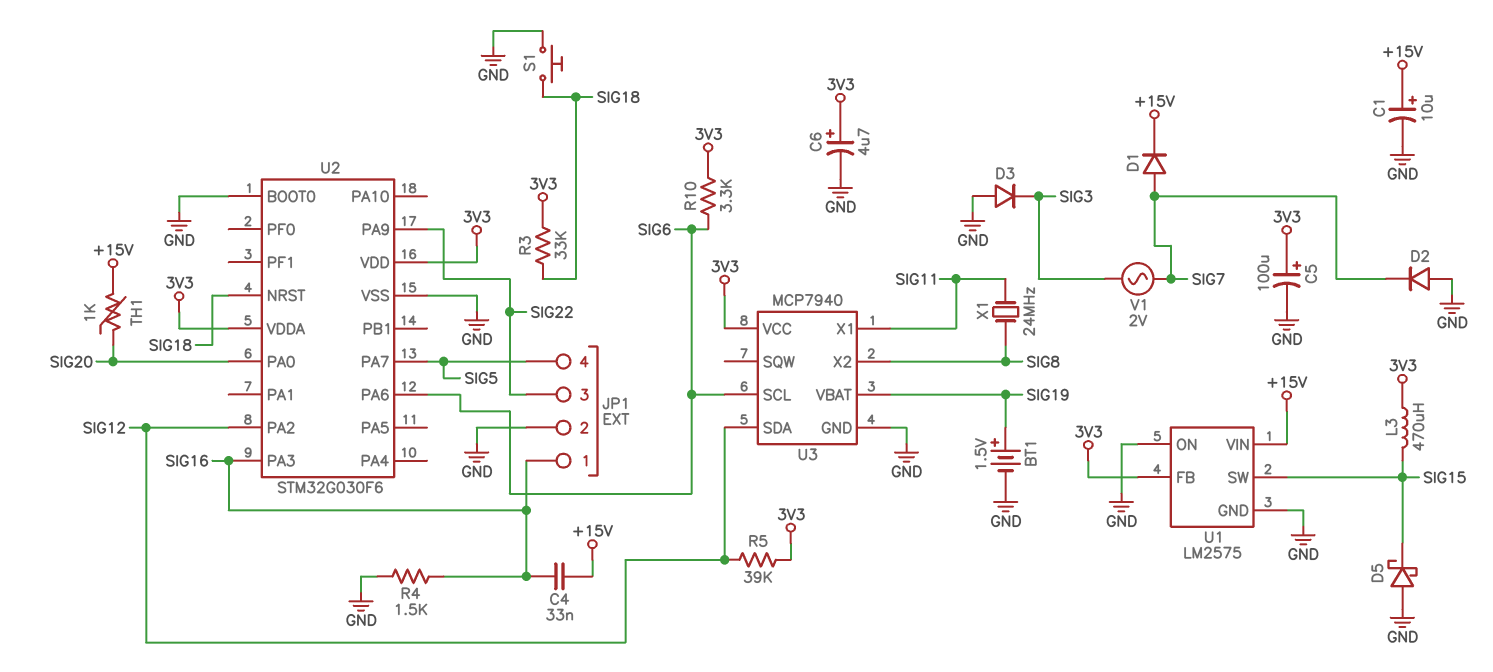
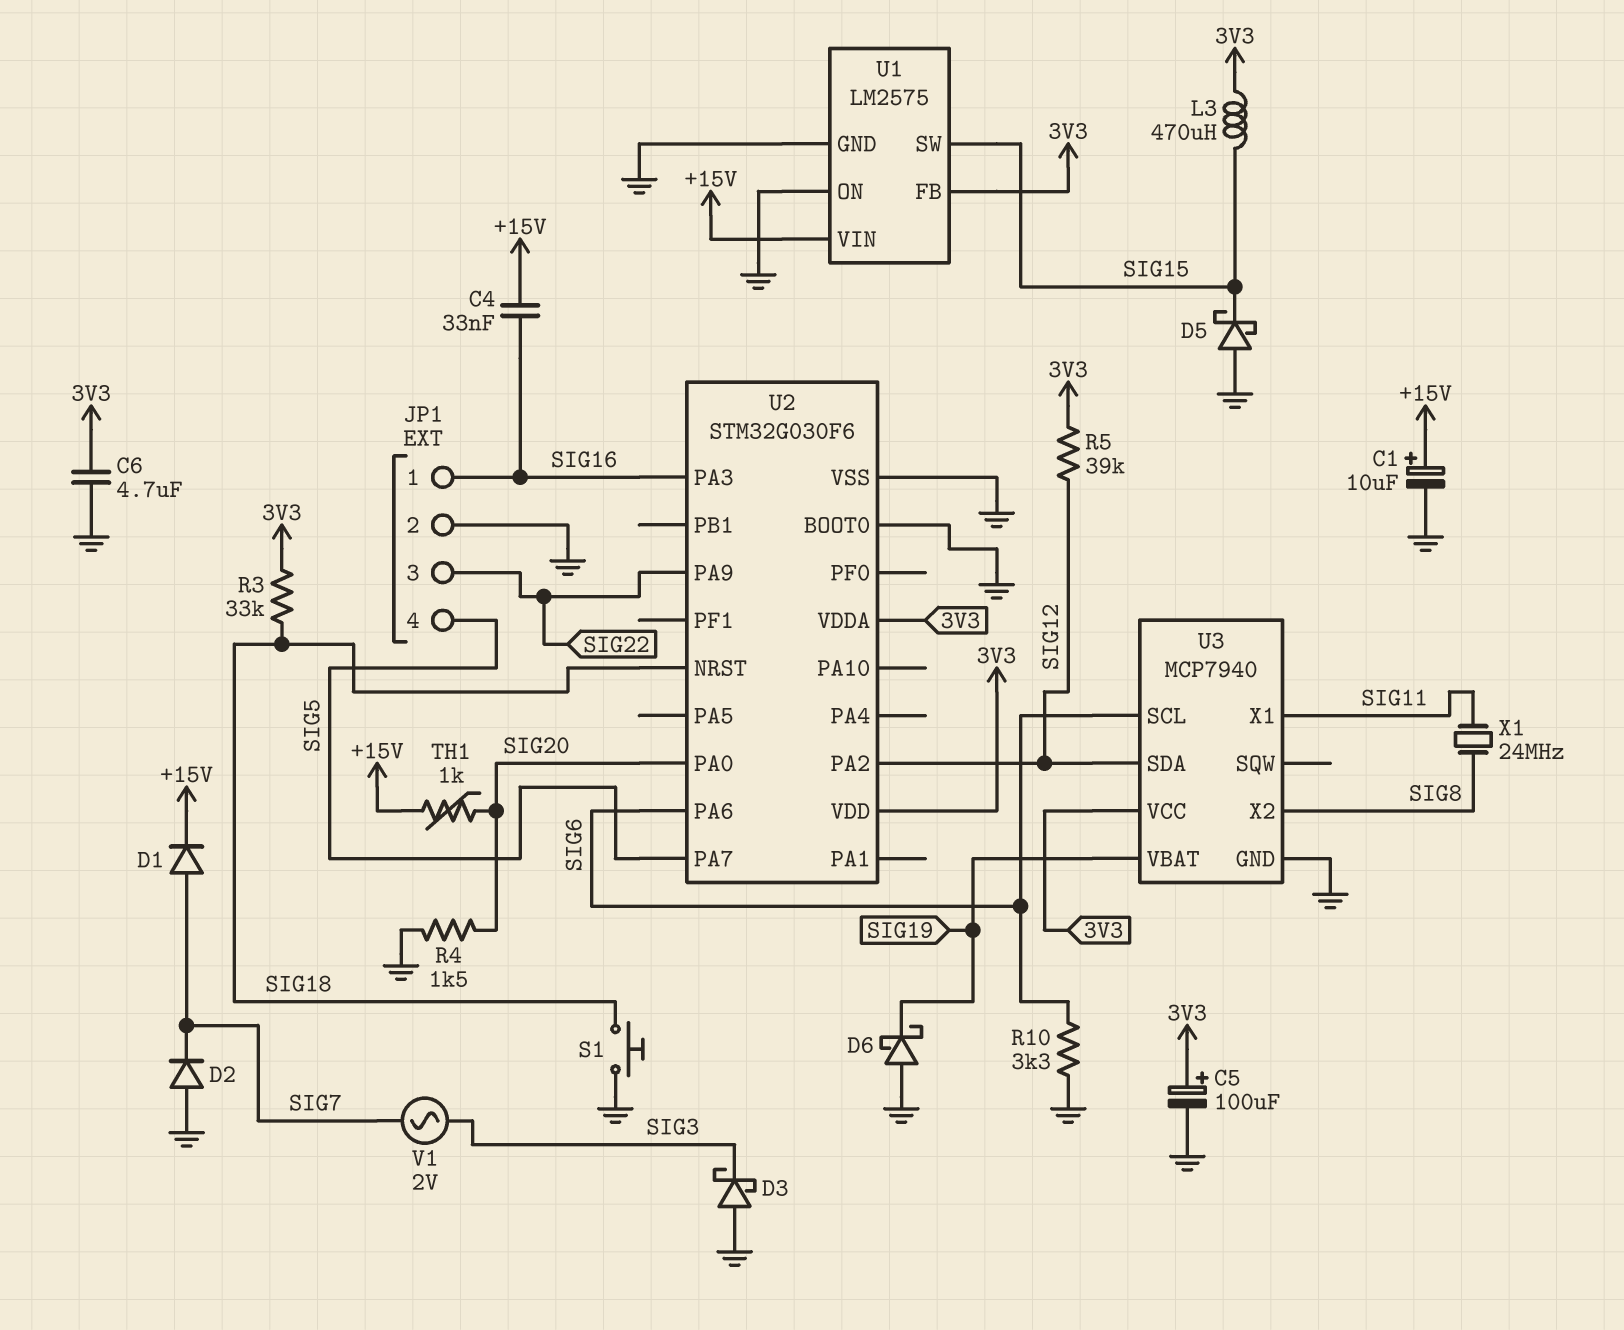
BT1: 1.5V (plus SIG19, minus GND) -> none
C6: 4.7uF (plus 3V3, minus GND) -> 4.7uF (3V3, GND)
D3: diode (A GND, K SIG3) -> schottky (A GND, K SIG3)
D6: none -> schottky (A GND, K SIG19)
R4: 1.5k (GND, SIG16) -> 1.5k (GND, SIG20)
R10: 3.3k (3V3, SIG6) -> 3.3k (GND, SIG6)

